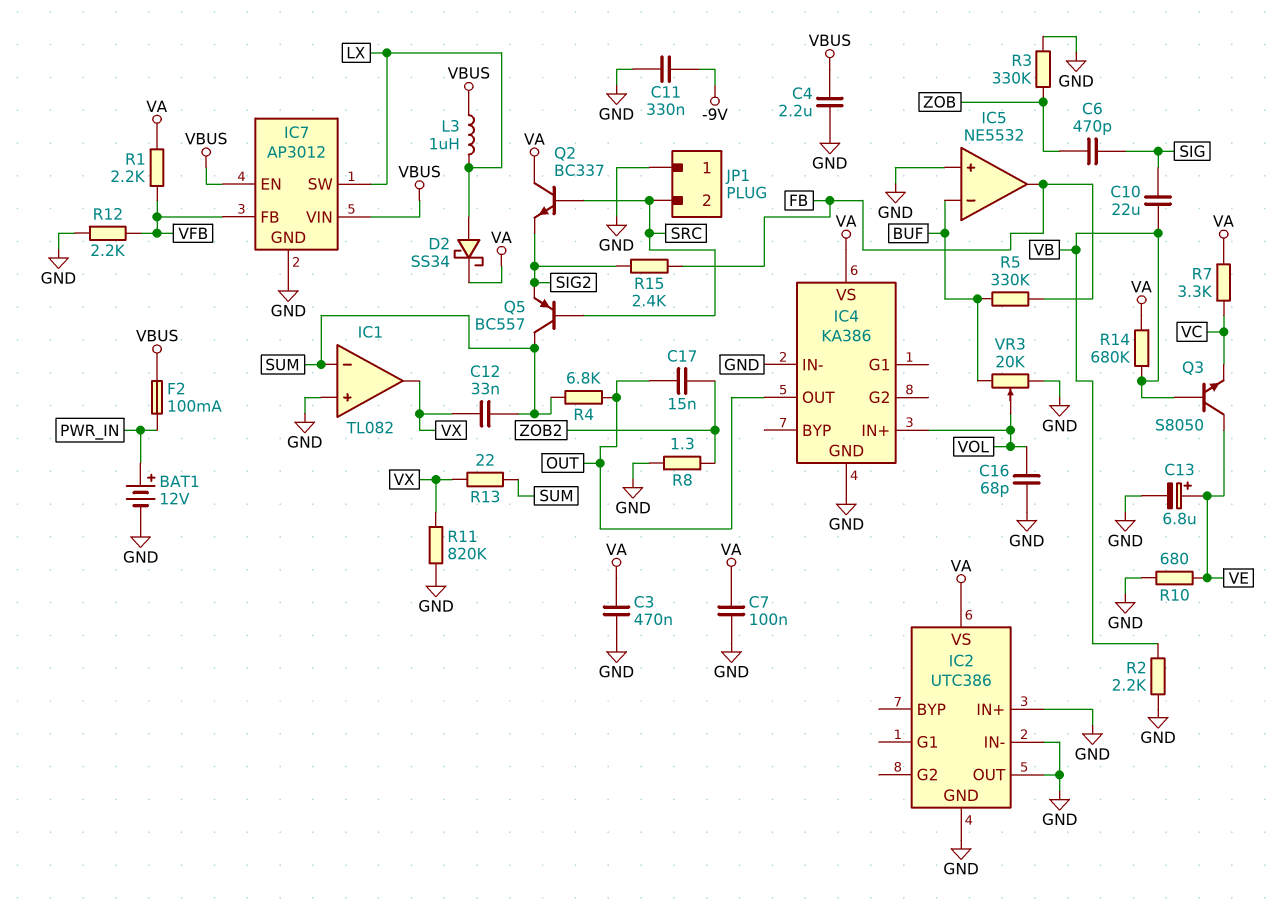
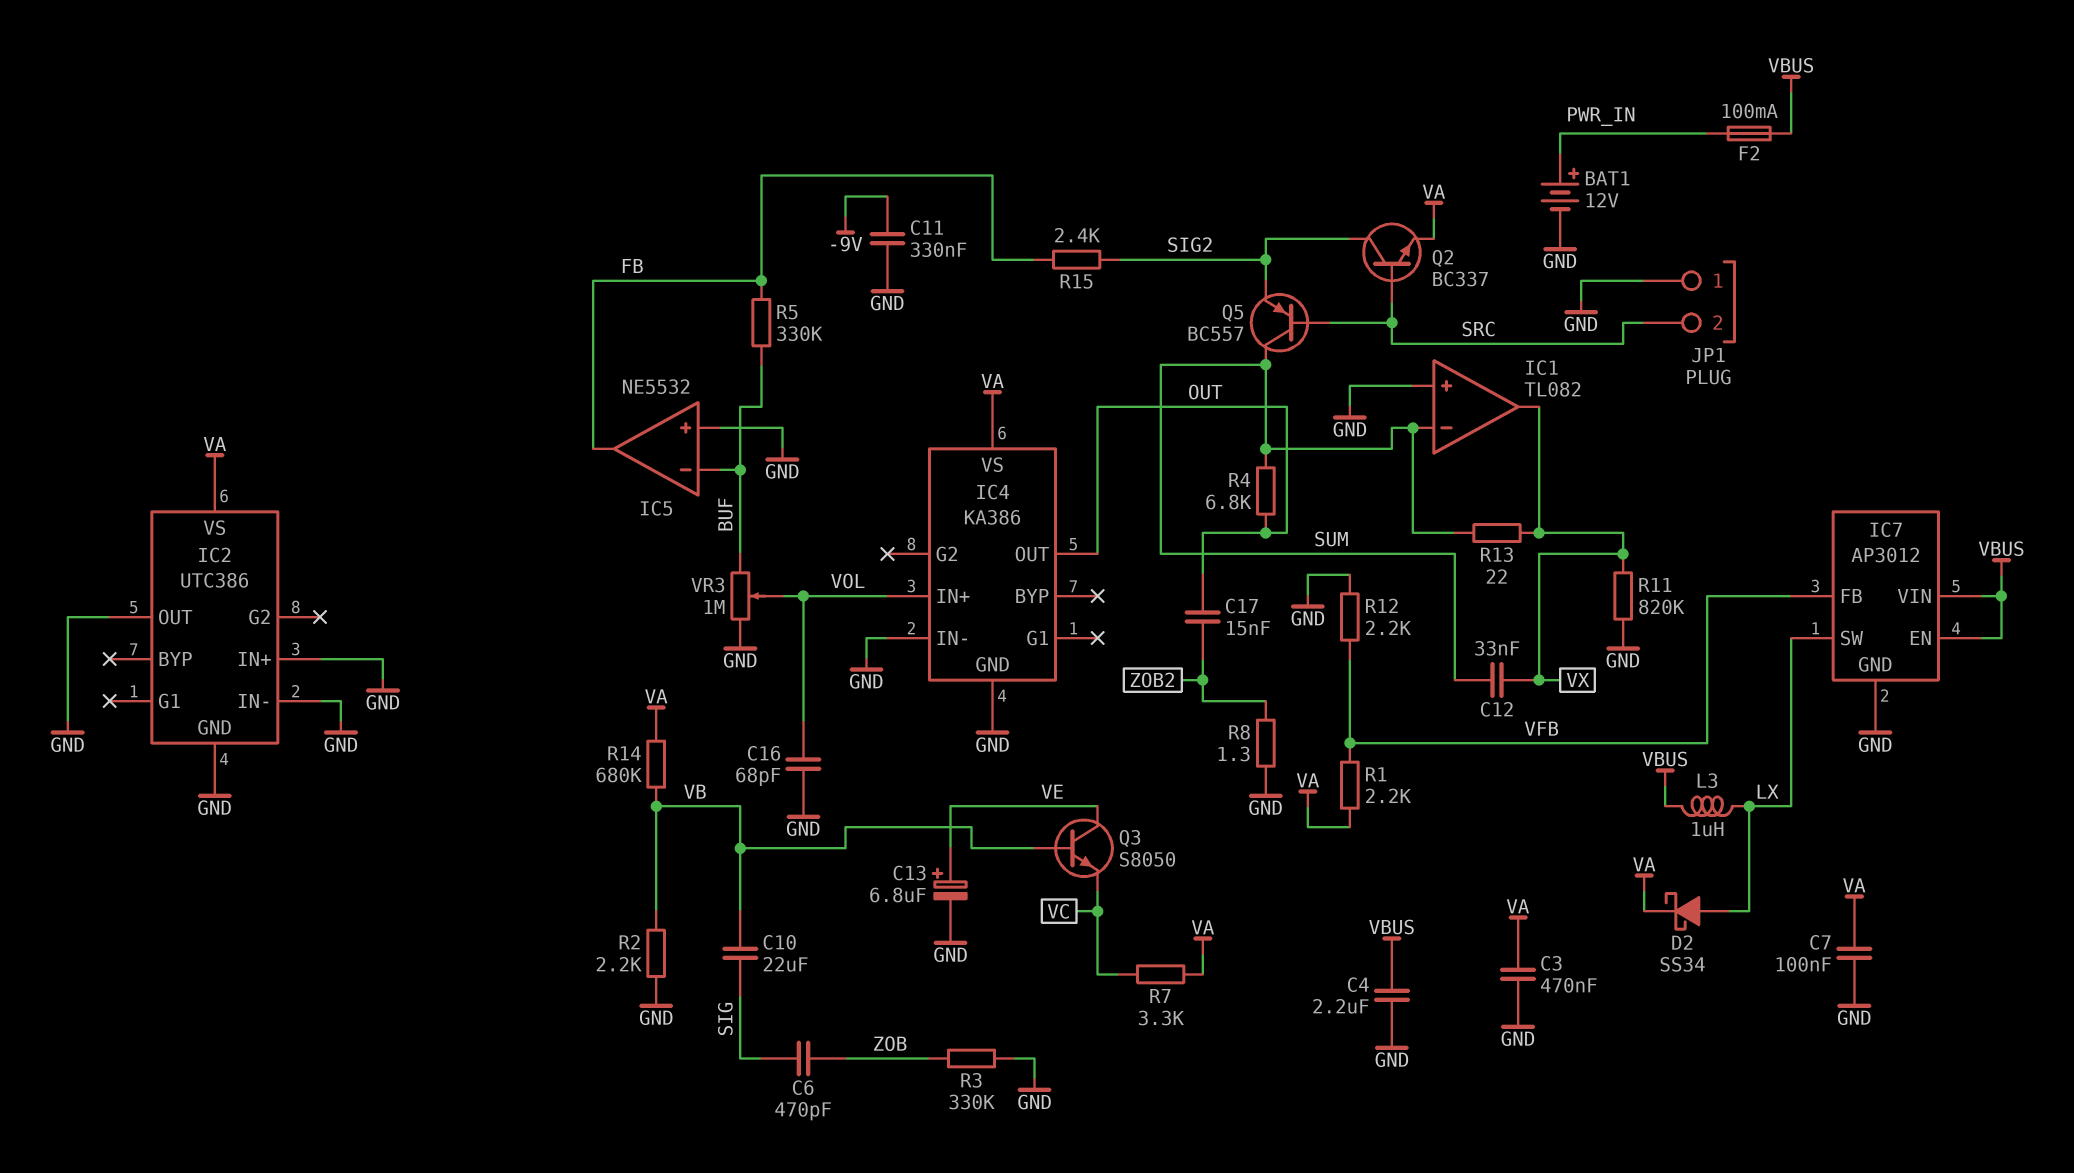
Q2: NPN BC337 (B SRC, C VA, E SIG2) -> NPN BC337 (B SRC, C SIG2, E VA)
R10: 680 (GND, VE) -> none
VR3: 20k (BUF, GND, wiper VOL) -> 1M (BUF, GND, wiper VOL)

